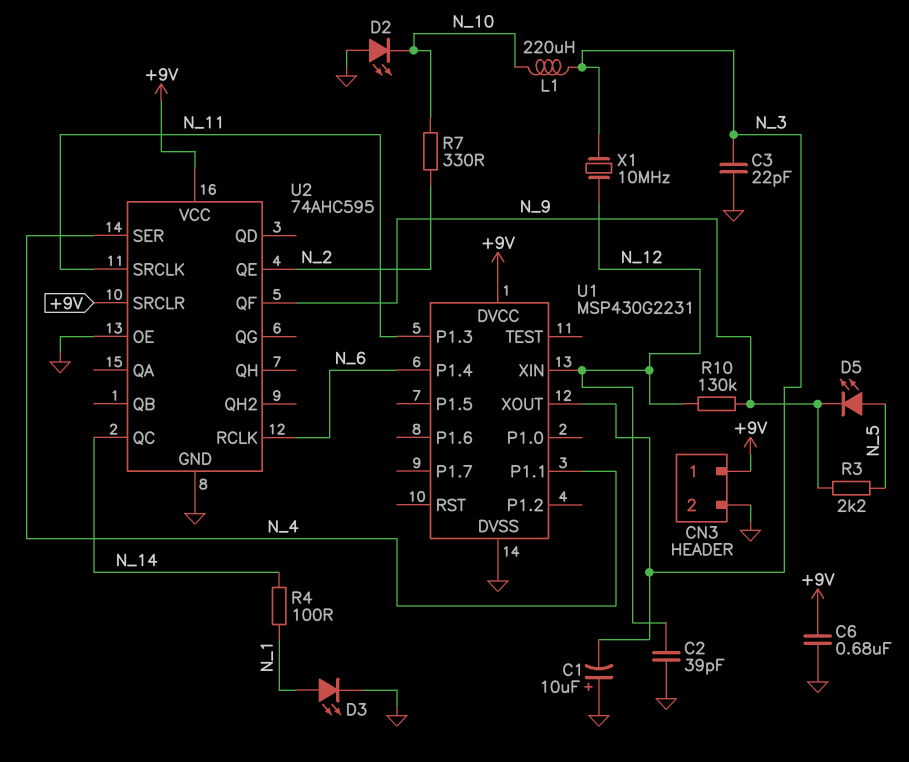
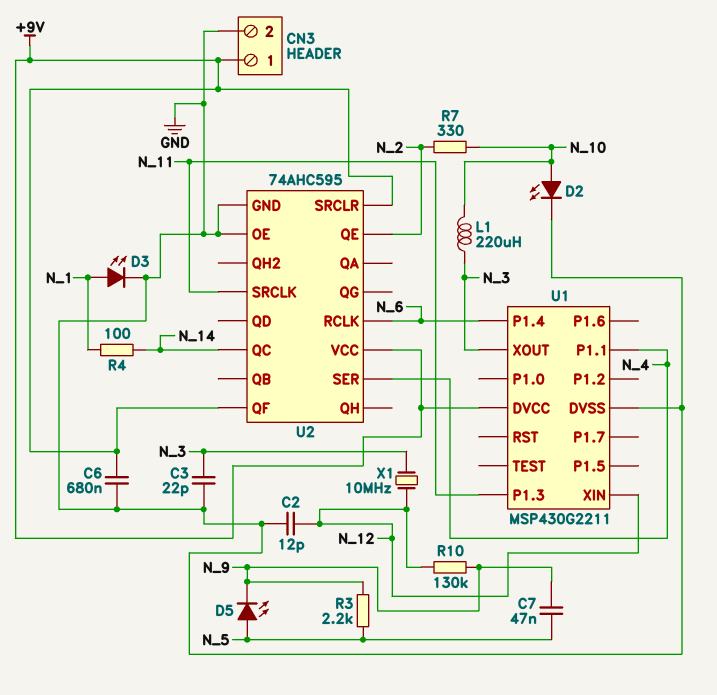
C1: 10uF (plus GND, minus N_3) -> none
C2: 39pF (GND, N_12) -> 12pF (GND, N_12)
C7: none -> 47nF (N_5, N_9)
D2: LED (A GND, K N_10) -> LED (A N_10, K GND)
U1: MSP430G2231 -> MSP430G2211
U2 pin QF: N_9 -> +9V

